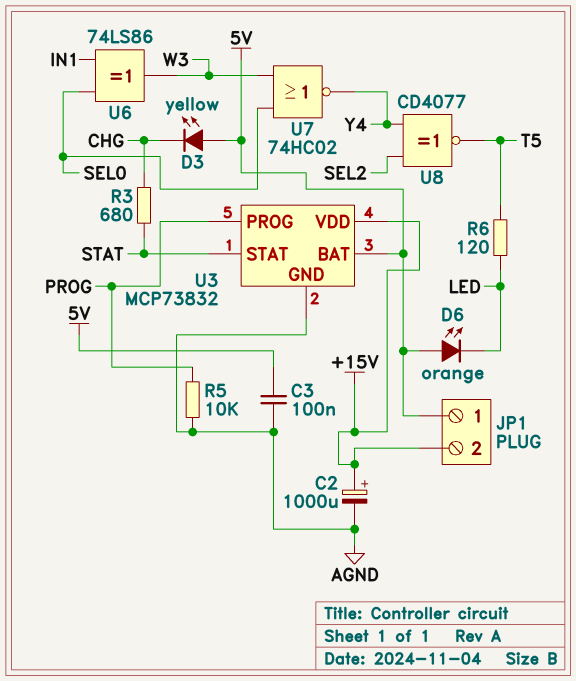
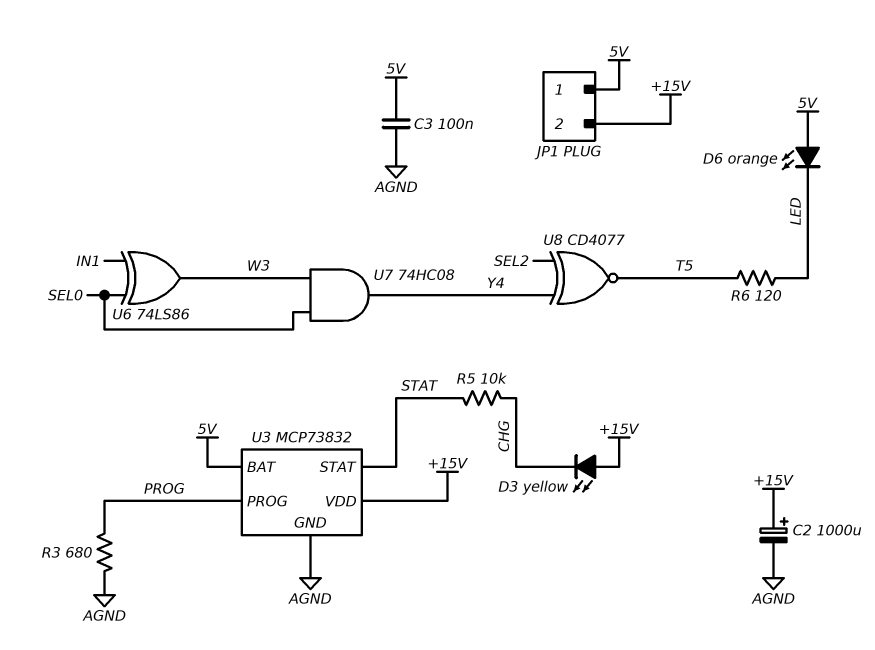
D3: LED yellow (A 5V, K CHG) -> LED yellow (A +15V, K CHG)
R3: 680 (CHG, STAT) -> 680 (AGND, PROG)
R5: 10k (AGND, PROG) -> 10k (CHG, STAT)
U7: NOR 74HC02 (in SEL0, in W3, out Y4) -> AND 74HC08 (in SEL0, in W3, out Y4)

